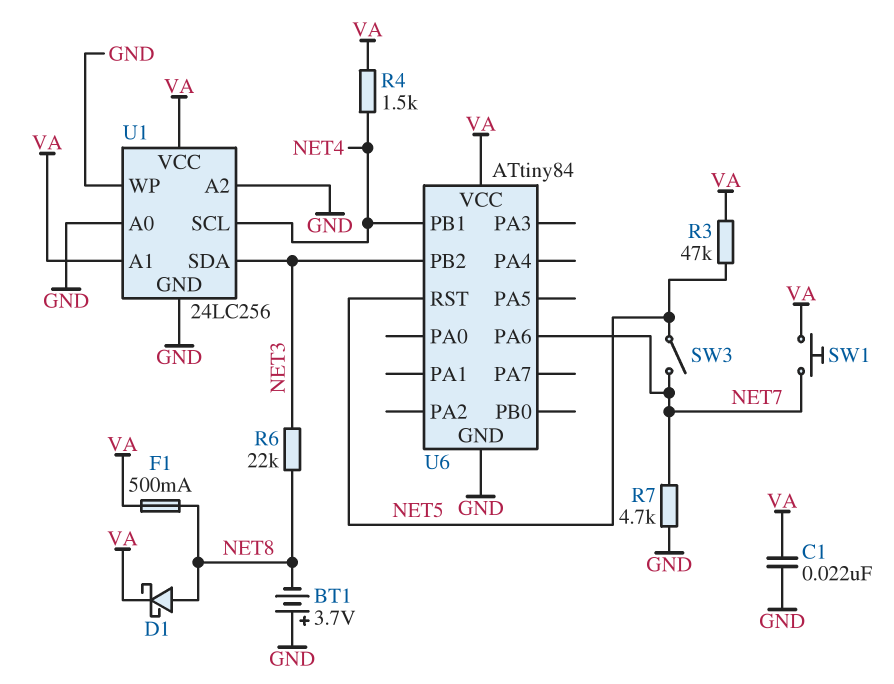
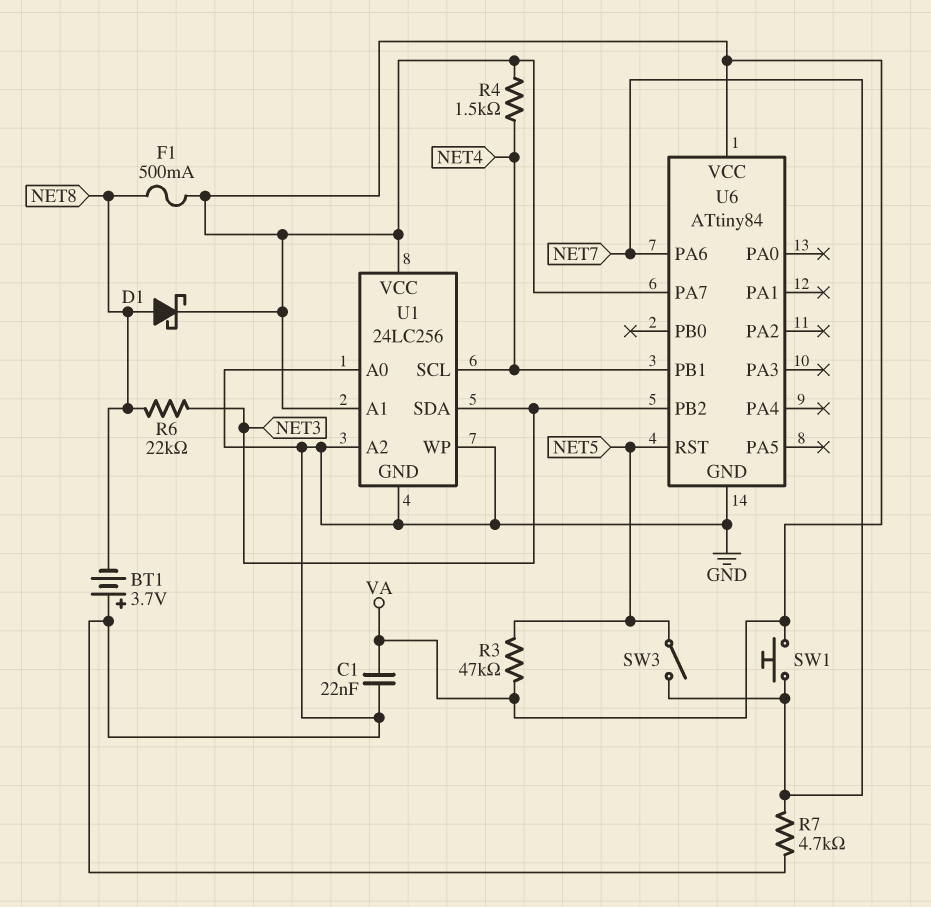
U6 pin PA7: none -> VA

